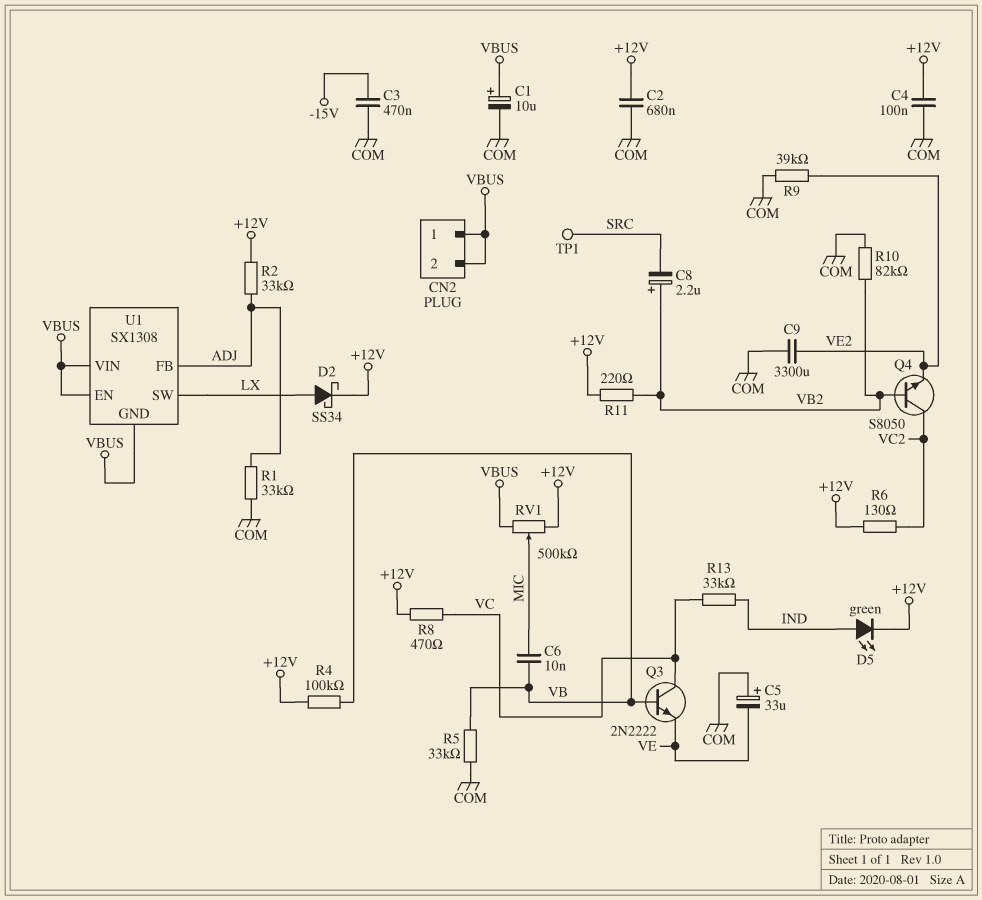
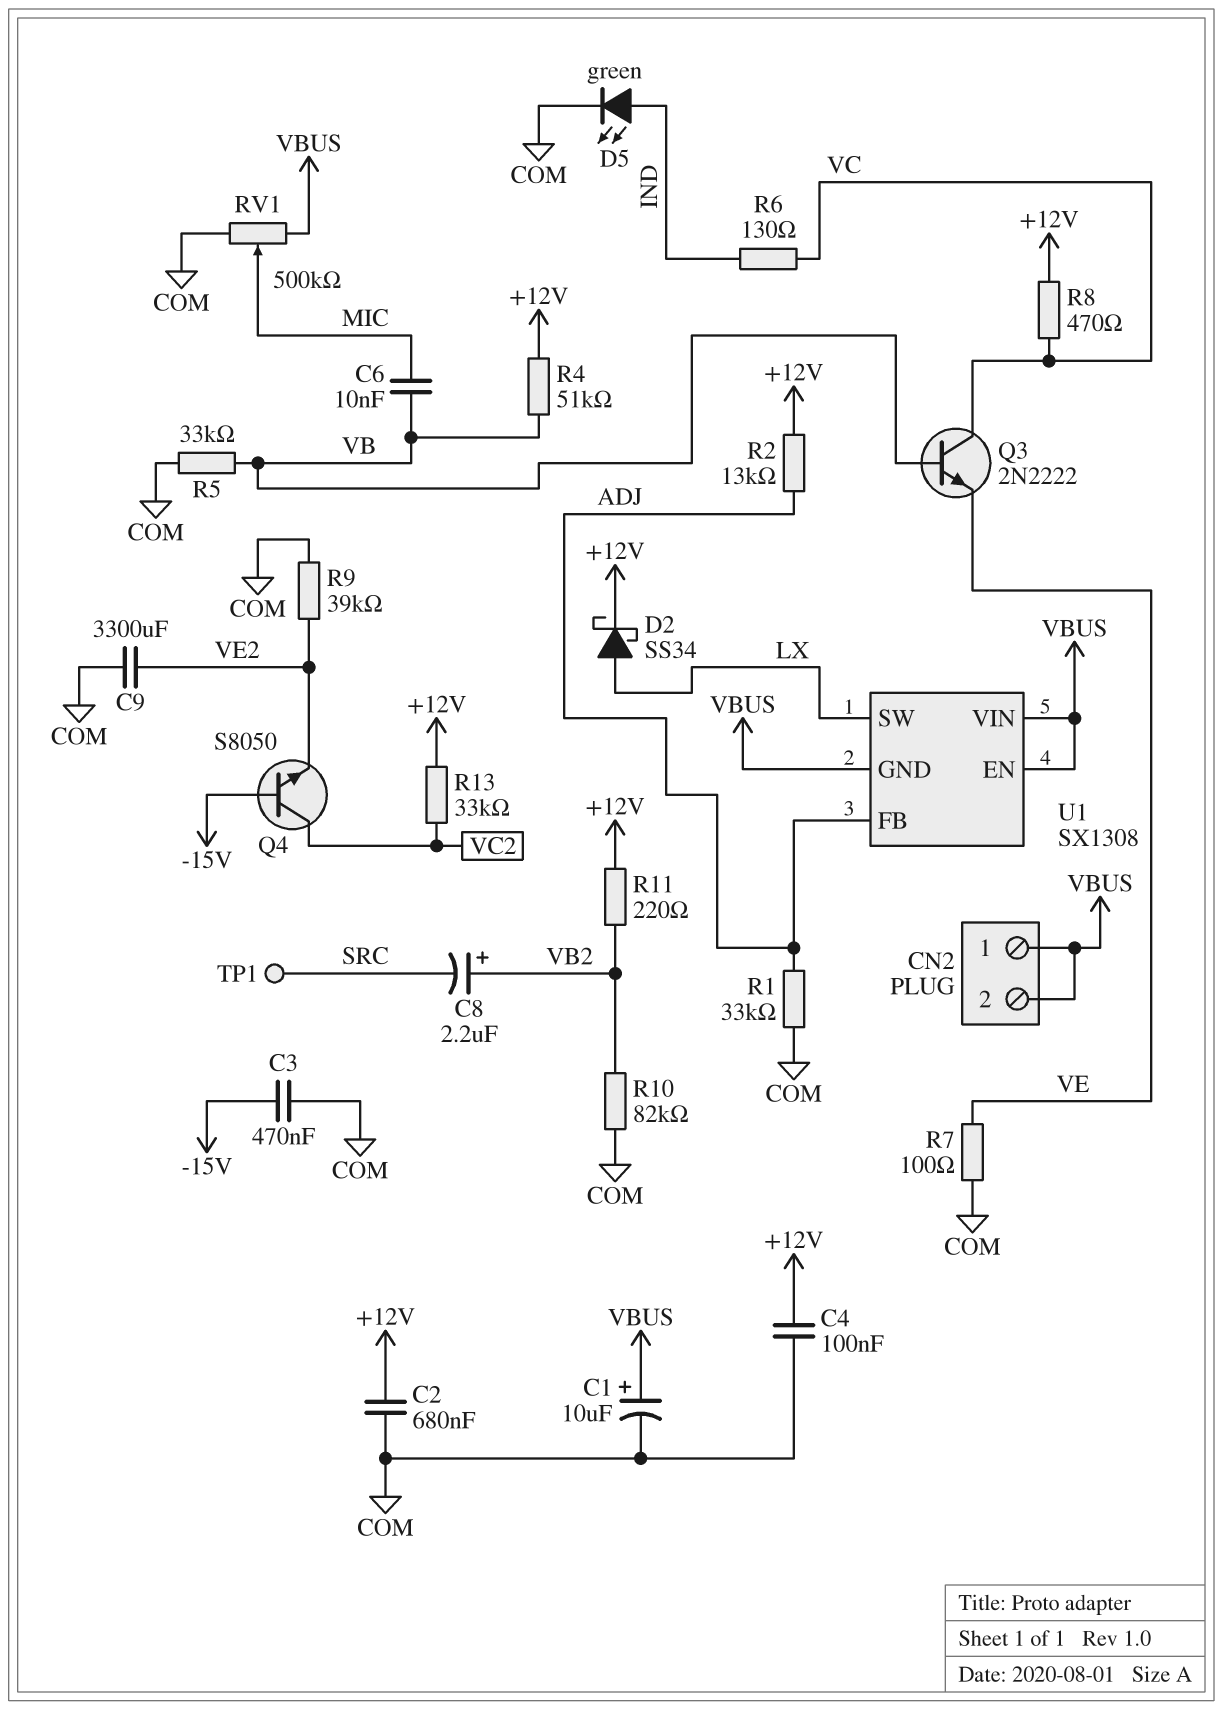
C5: 33uF (plus COM, minus VE) -> none
D5: LED green (A IND, K +12V) -> LED green (A IND, K COM)
Q4: NPN S8050 (B VB2, C VC2, E VE2) -> NPN S8050 (B -15V, C VC2, E VE2)
R2: 33k (+12V, ADJ) -> 13k (+12V, ADJ)
R4: 100k (+12V, VB) -> 51k (+12V, VB)
R6: 130 (+12V, VC2) -> 130 (IND, VC)
R7: none -> 100 (COM, VE)
R13: 33k (IND, VC) -> 33k (+12V, VC2)
RV1: 500k (+12V, VBUS, wiper MIC) -> 500k (COM, VBUS, wiper MIC)

